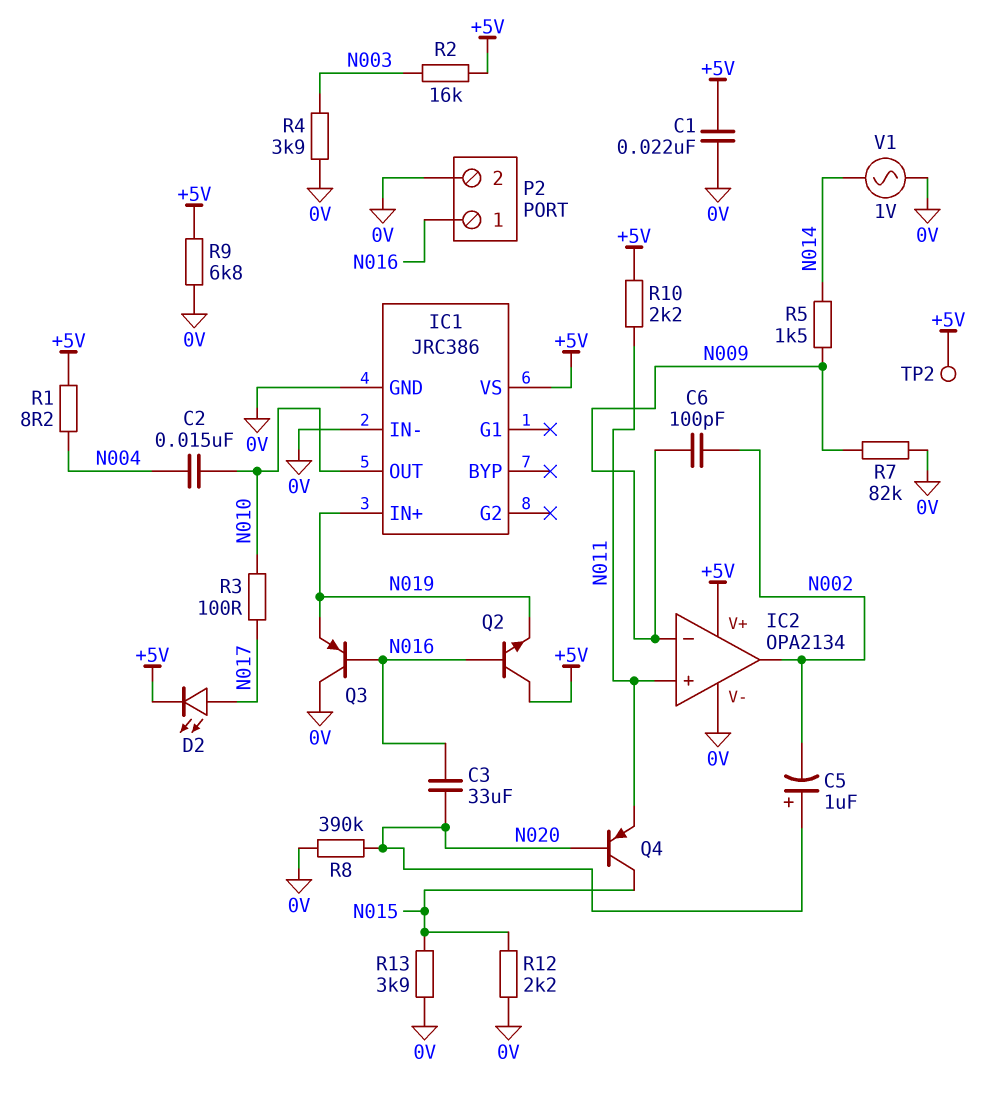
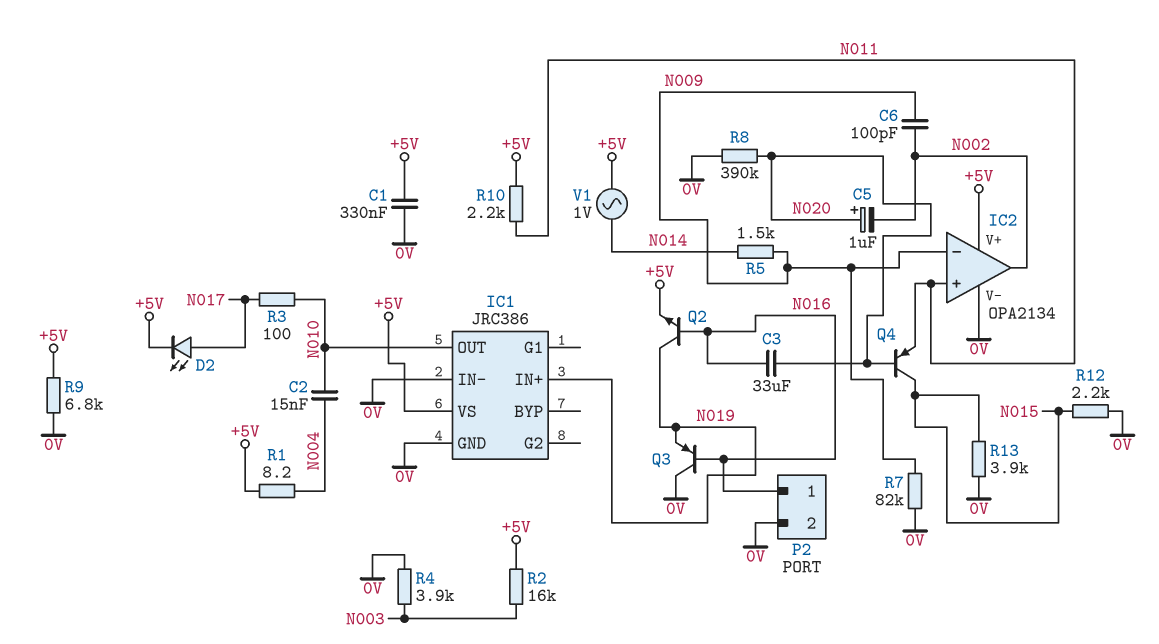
C1: 22nF (+5V, 0V) -> 330nF (+5V, 0V)
Q2: NPN (B N016, C +5V, E N019) -> NPN (B N016, C N019, E +5V)
TP2: test point (+5V) -> none
V1: AC 1V (0V, N014) -> AC 1V (+5V, N014)

